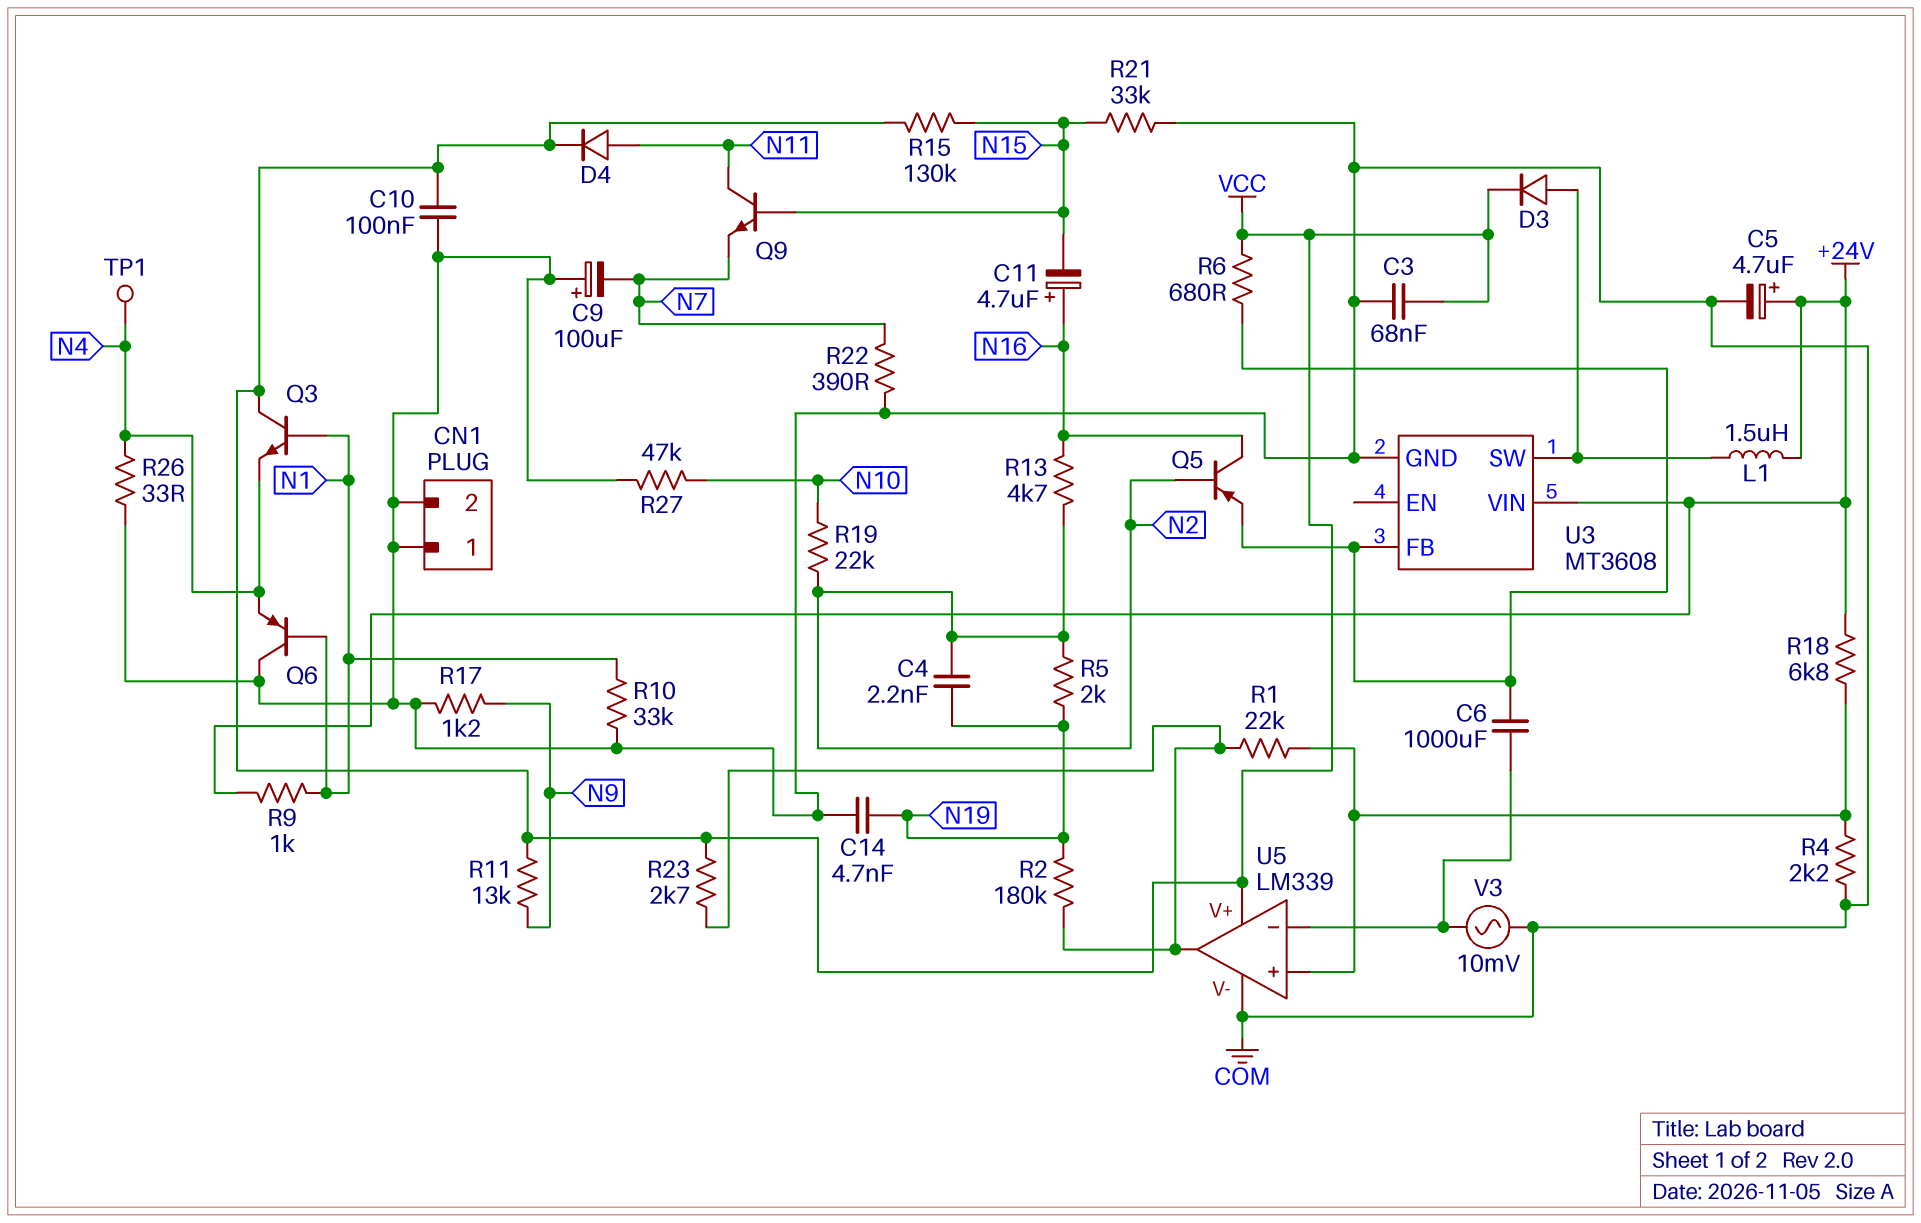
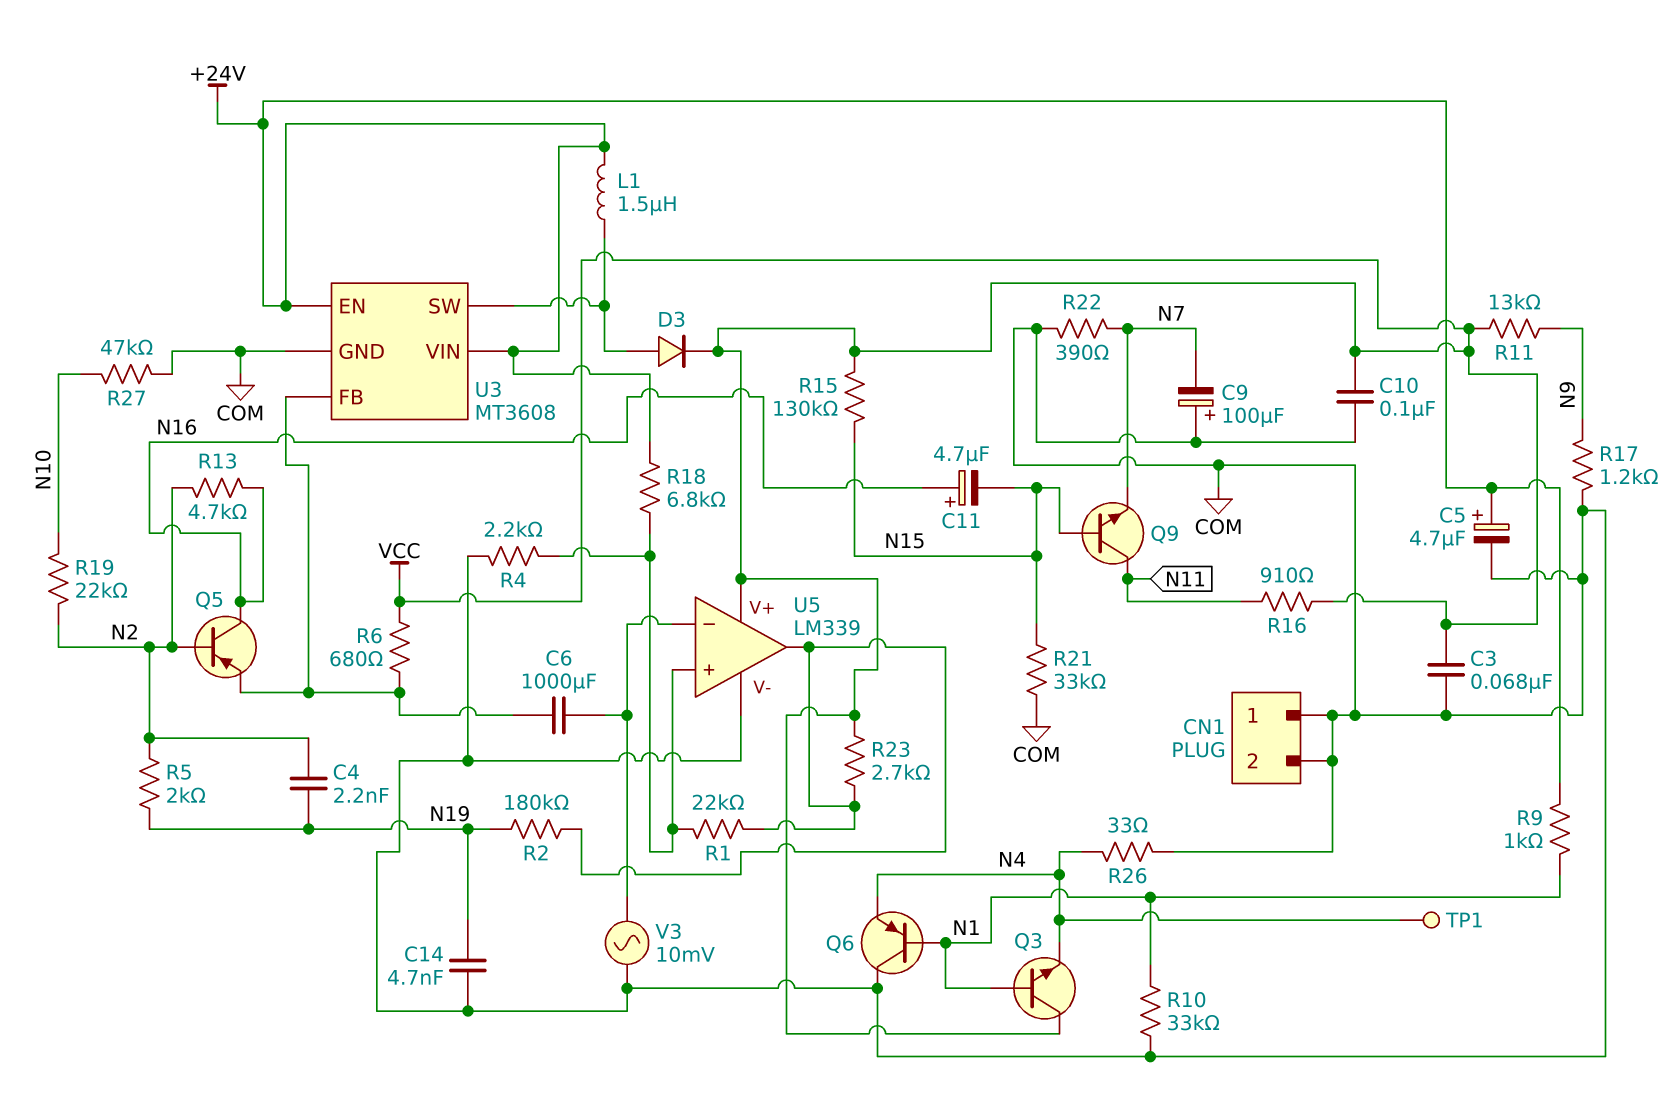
D4: diode (A N11, K VCC) -> none
R16: none -> 910 (N11, VCC)
U3 pin EN: none -> +24V

